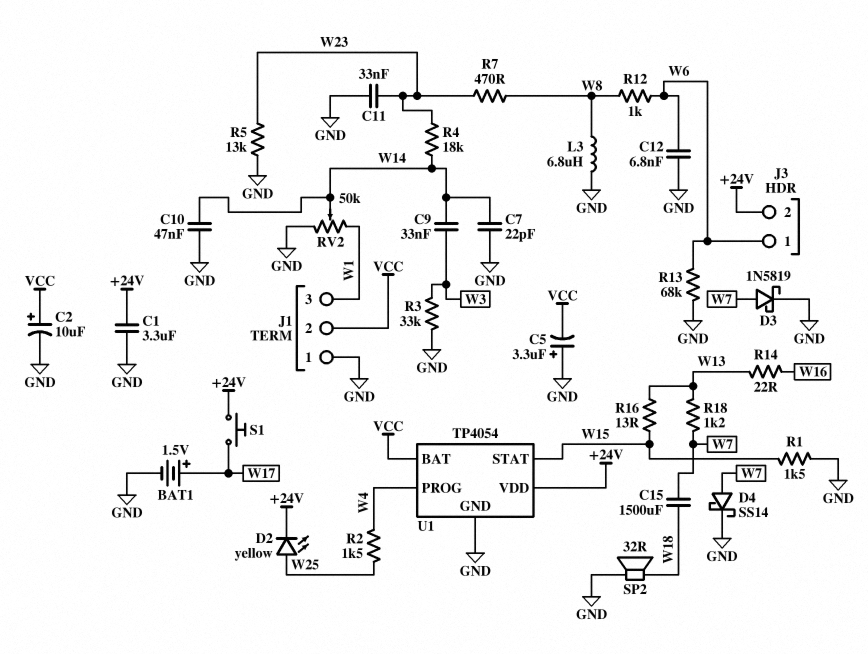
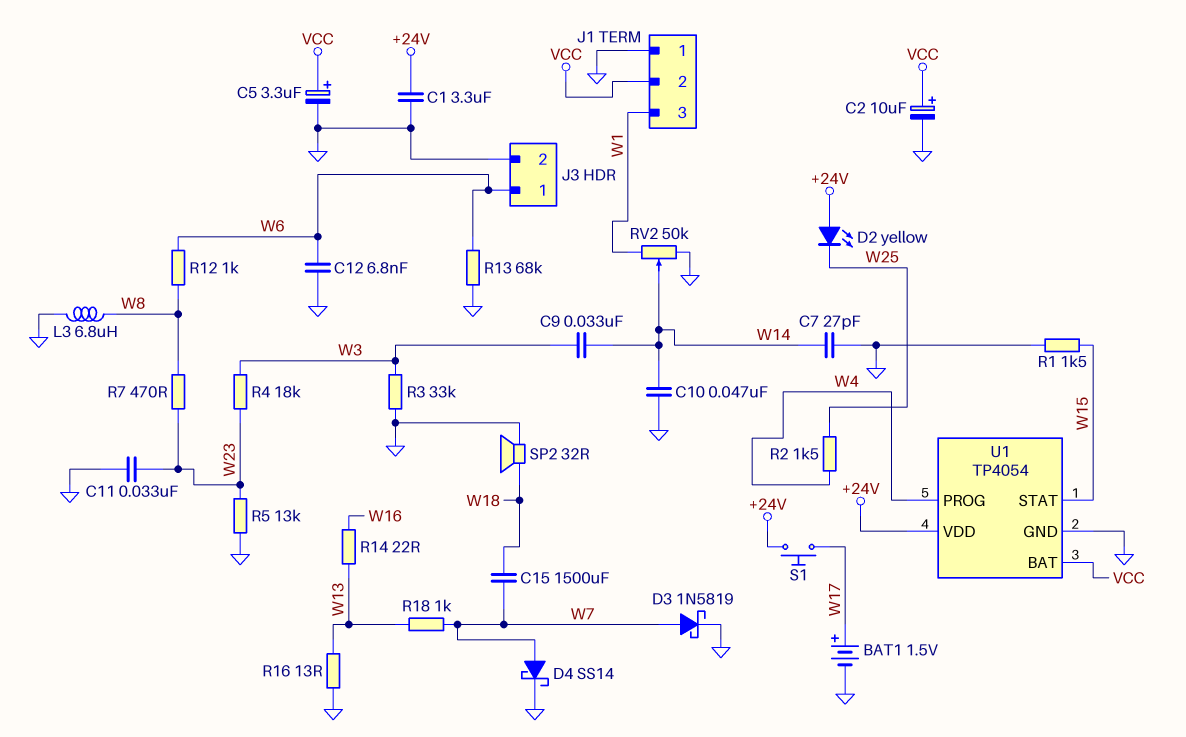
C5: 3.3uF (plus GND, minus VCC) -> 3.3uF (plus VCC, minus GND)
C7: 22pF (GND, W14) -> 27pF (GND, W14)
D2: LED yellow (A W25, K +24V) -> LED yellow (A +24V, K W25)
J3 pin 2: +24V -> GND
R4: 18k (W14, W23) -> 18k (W3, W23)
R16: 13 (W13, W15) -> 13 (GND, W13)
R18: 1.2k (W7, W13) -> 1k (W7, W13)

